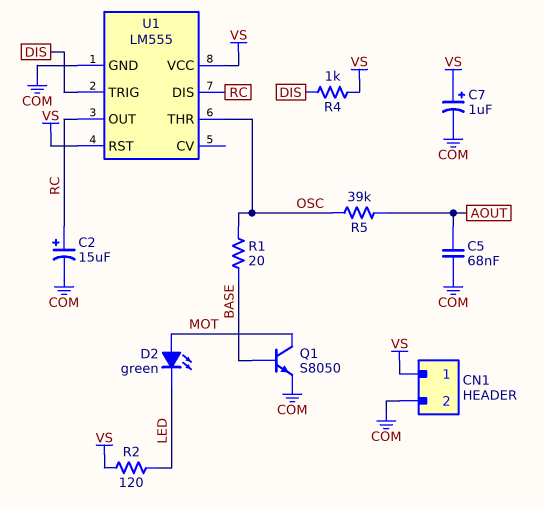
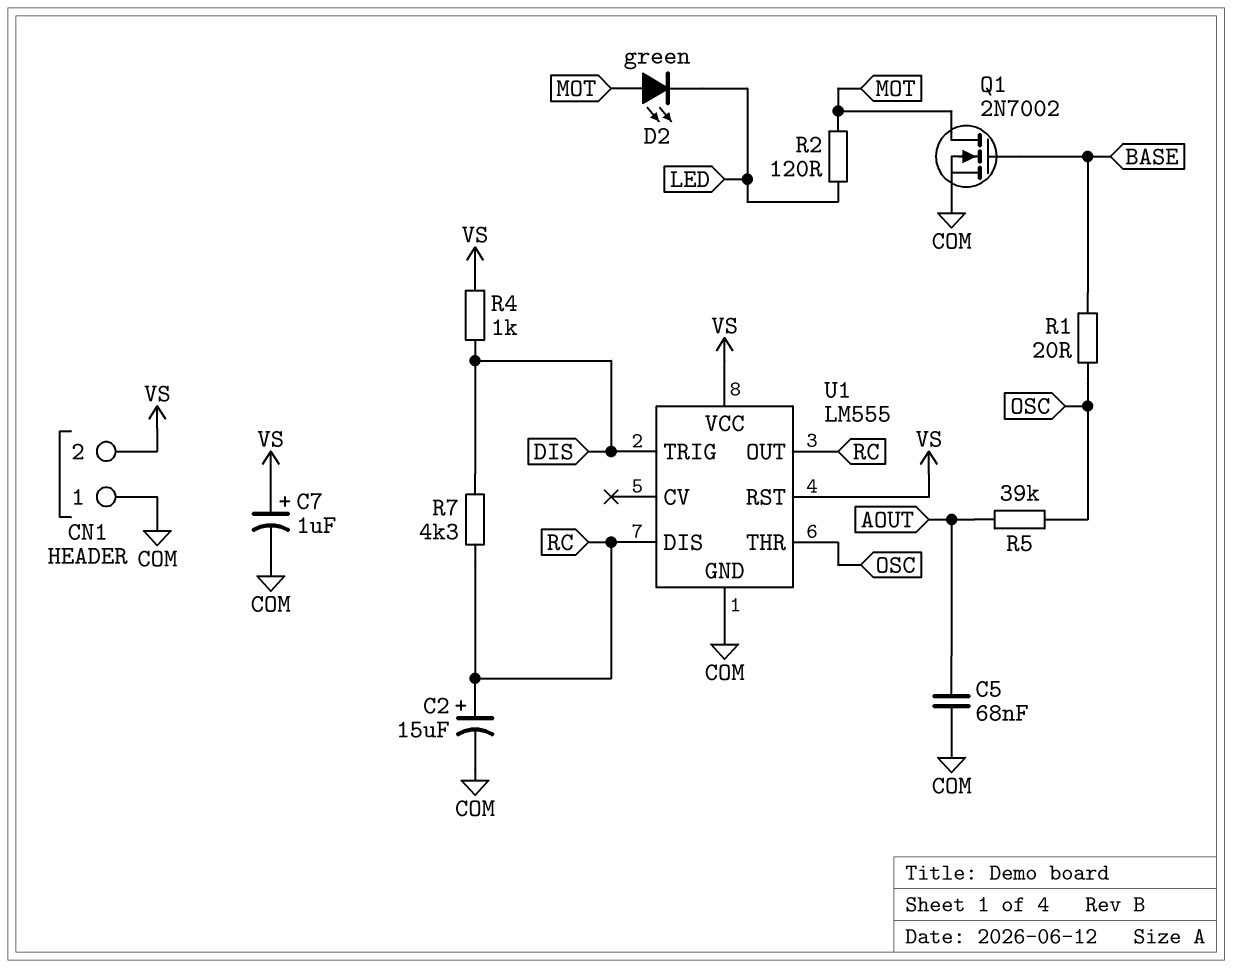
CN1 pin 1: VS -> COM
CN1 pin 2: COM -> VS
Q1: NPN S8050 (B BASE, C MOT, E COM) -> NMOS 2N7002 (G BASE, D MOT, S COM)
R2: 120 (LED, VS) -> 120 (LED, MOT)
R7: none -> 4.3k (DIS, RC)

